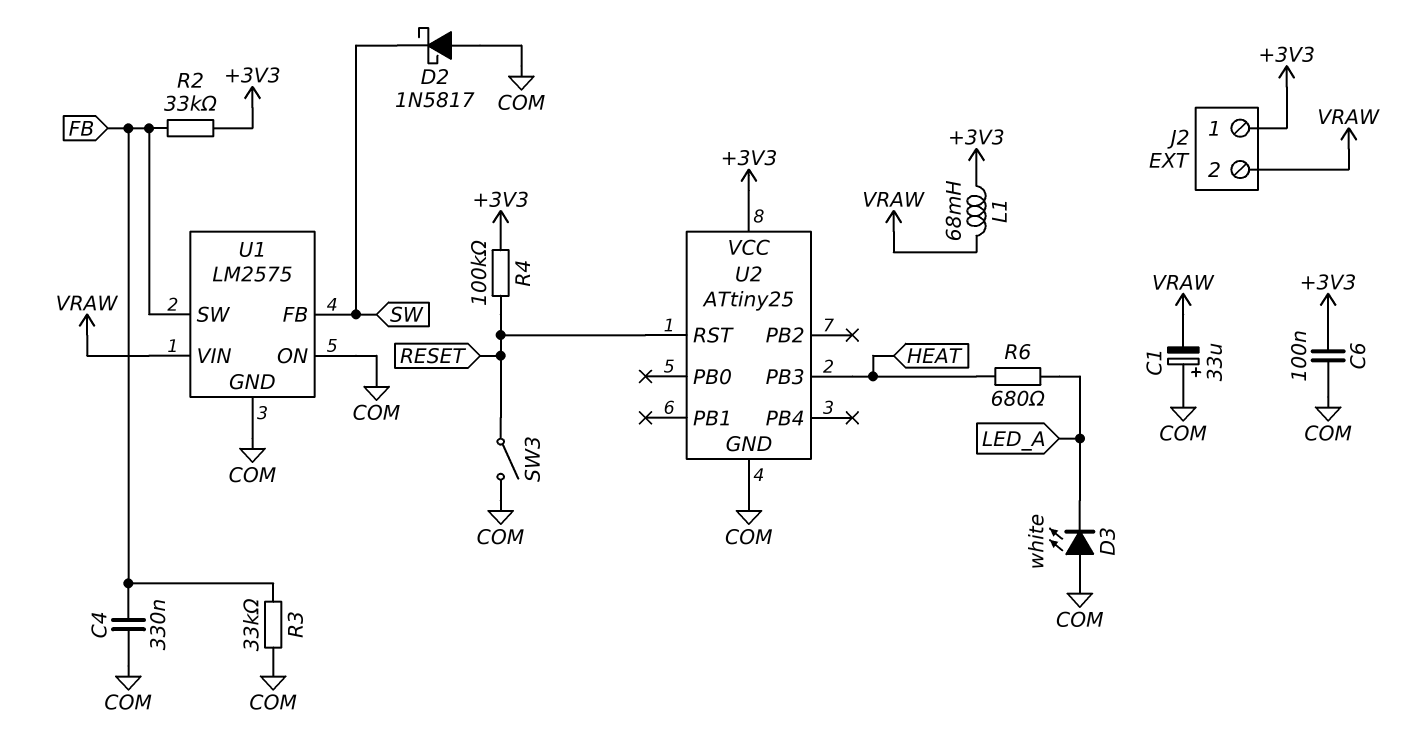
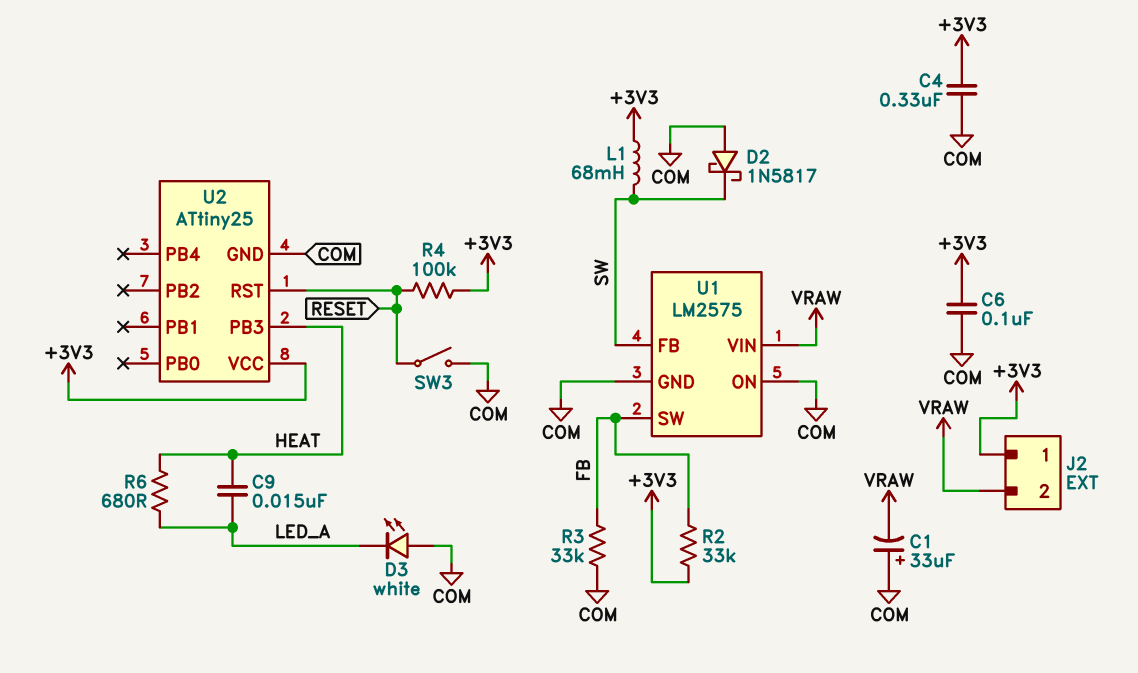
C4: 330nF (COM, FB) -> 330nF (+3V3, COM)
C9: none -> 15nF (HEAT, LED_A)
L1: 68mH (+3V3, VRAW) -> 68mH (+3V3, SW)

